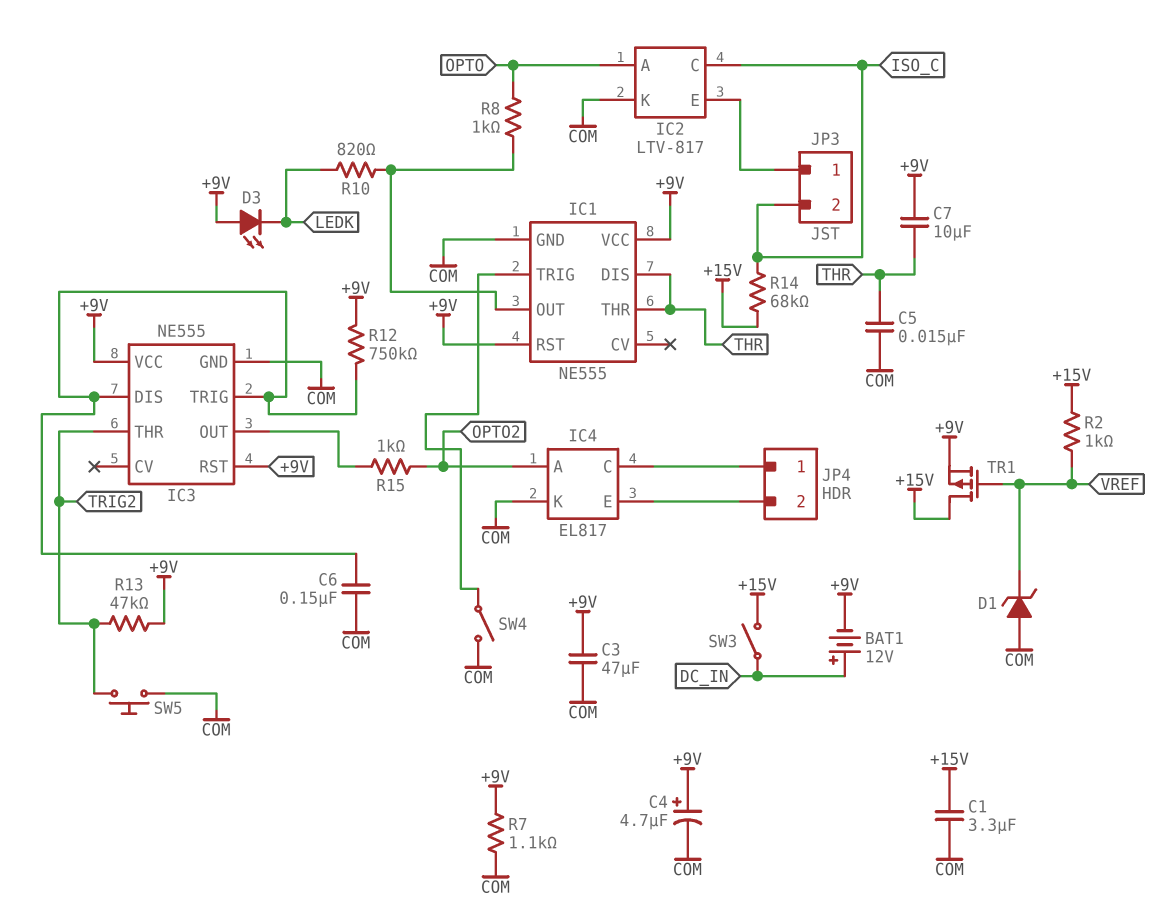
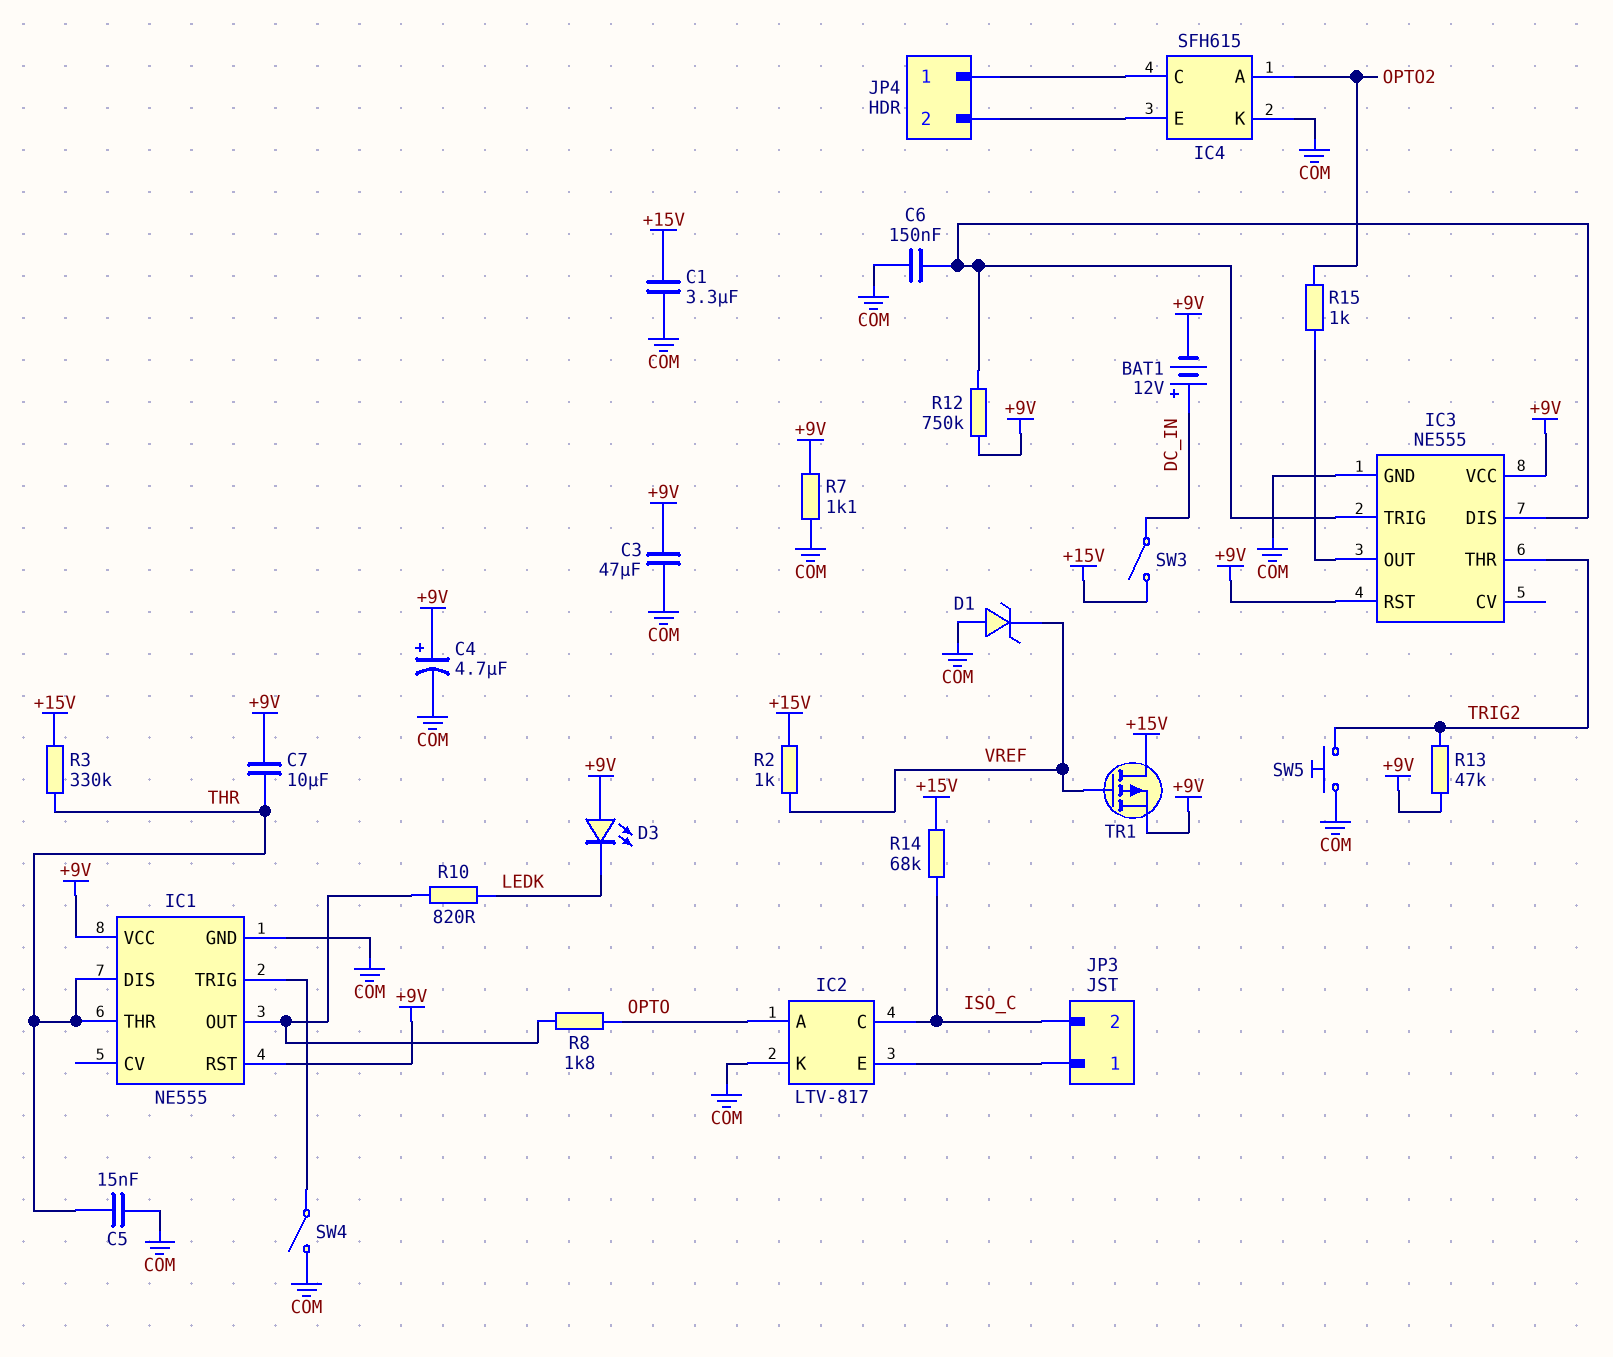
IC4: EL817 -> SFH615
R3: none -> 330k (+15V, THR)
R8: 1k (IC1/OUT, OPTO) -> 1.8k (IC1/OUT, OPTO)

